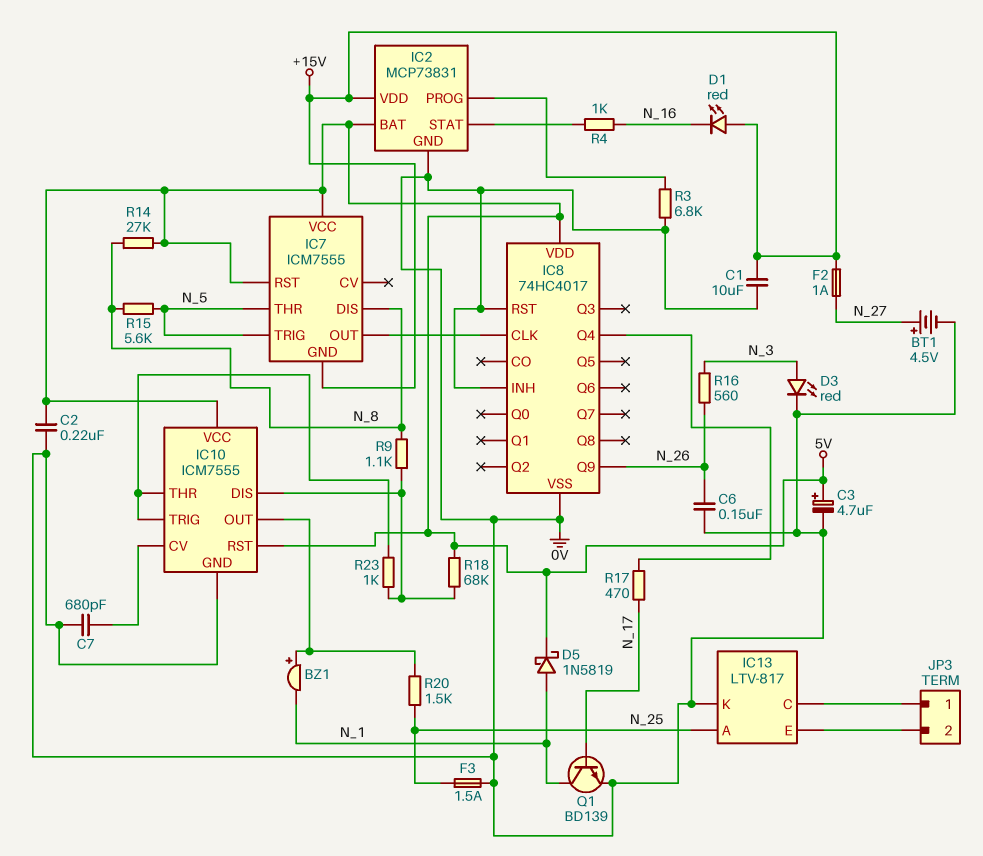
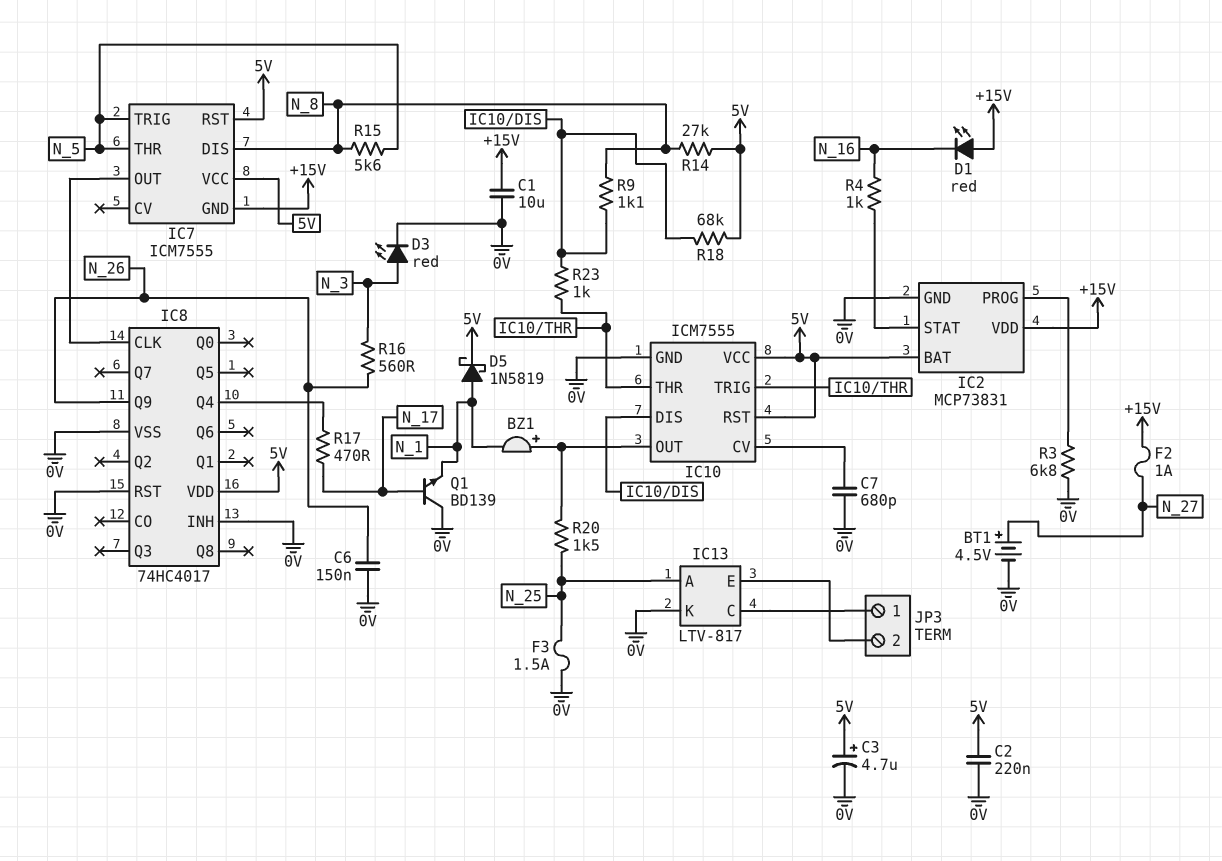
Q1: NPN BD139 (B N_17, C N_1, E 0V) -> NPN BD139 (B N_17, C 0V, E N_1)

